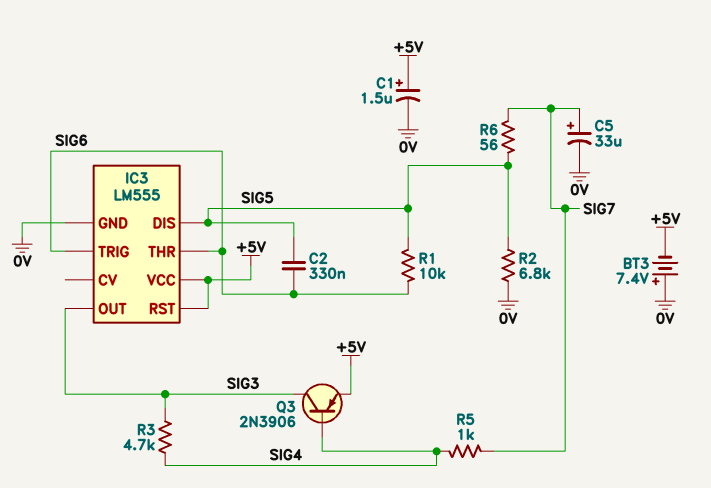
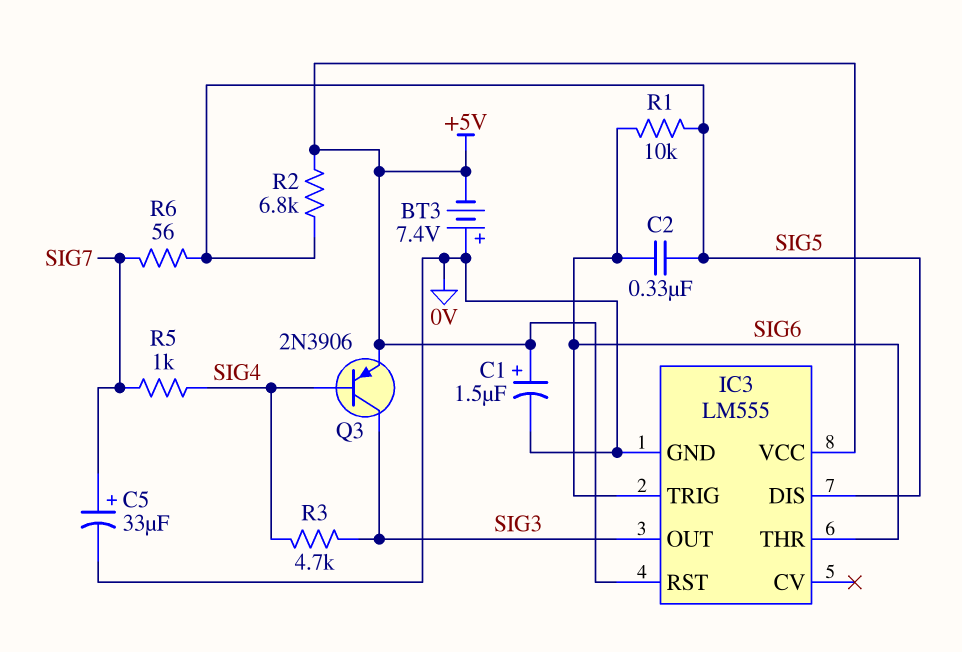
R2: 6.8k (0V, SIG5) -> 6.8k (+5V, SIG5)

